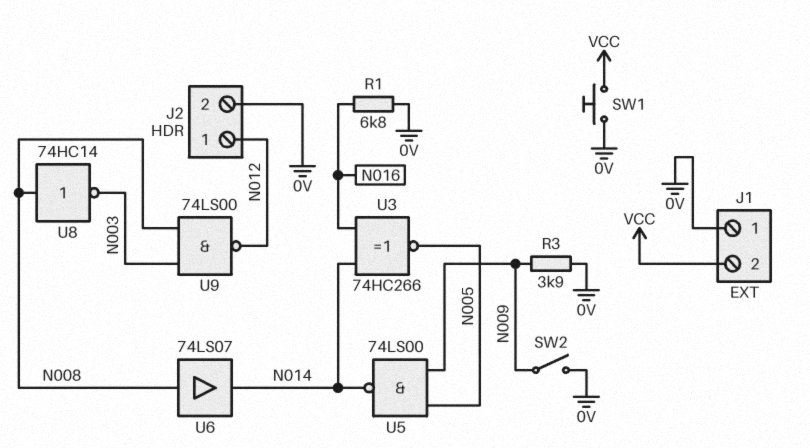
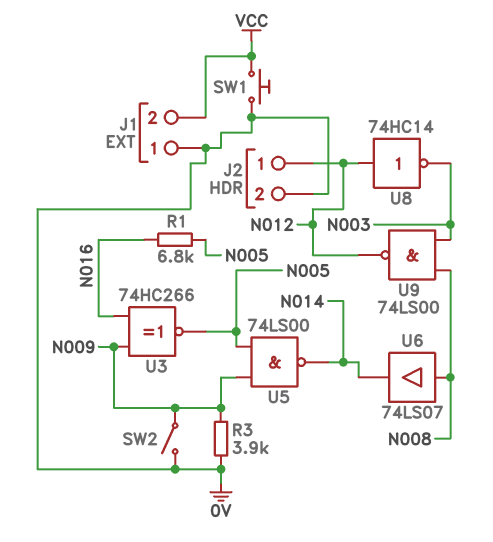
R1: 6.8k (0V, N016) -> 6.8k (N005, N016)
U3: XNOR 74HC266 (in N014, in N016, out N005) -> XNOR 74HC266 (in N009, in N016, out N005)
U8: NOT 74HC14 (in N008, out N003) -> NOT 74HC14 (in N012, out N003)

